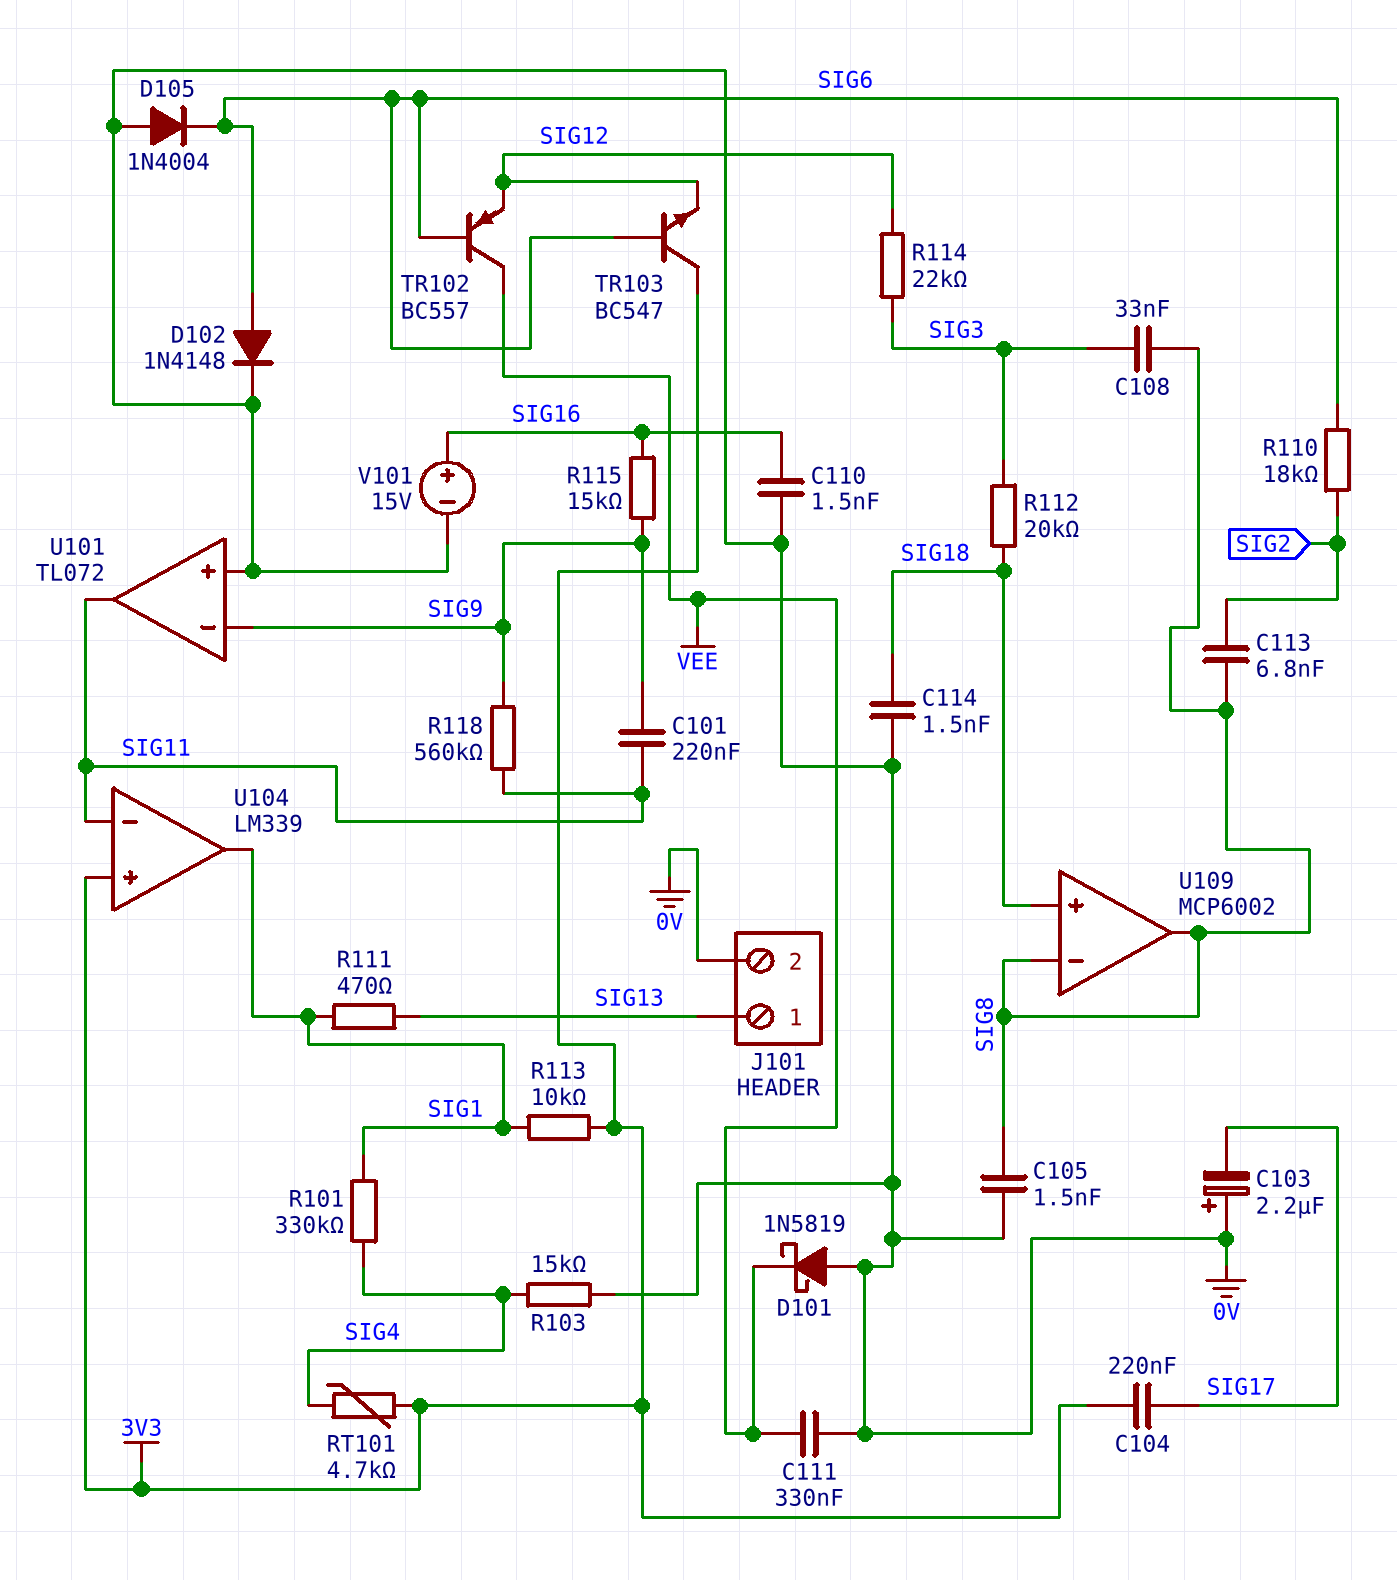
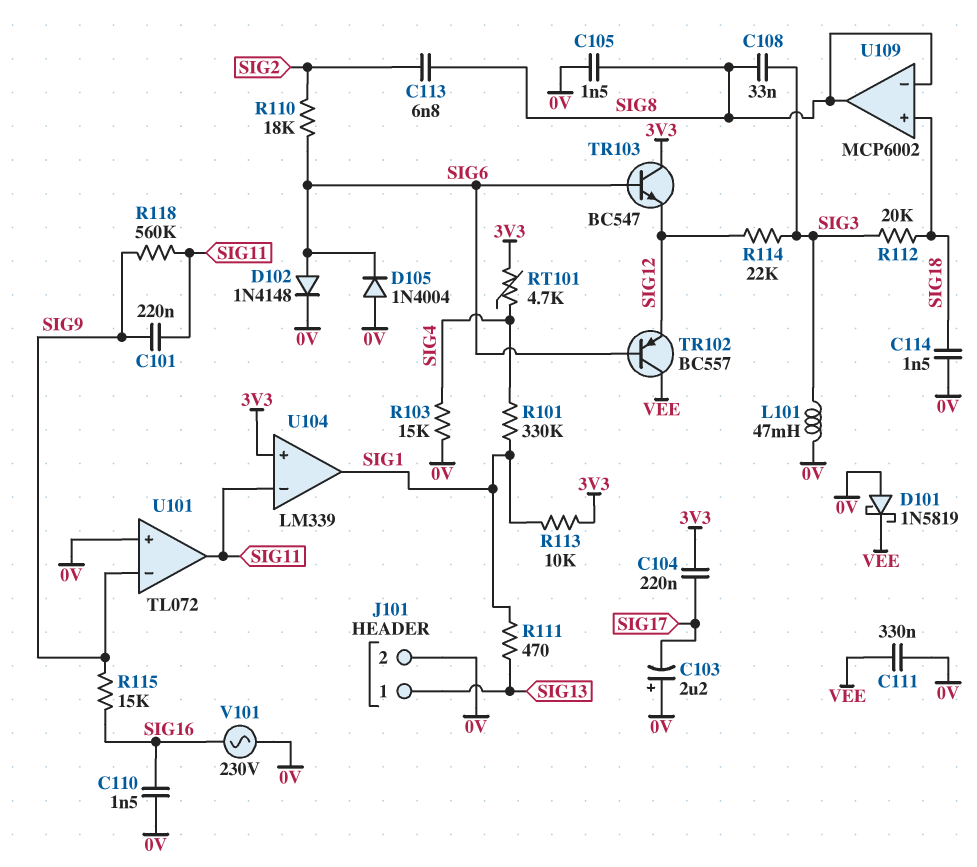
L101: none -> 47mH (0V, SIG3)
V101: 15V (plus SIG16, minus 0V) -> AC 230V (0V, SIG16)

